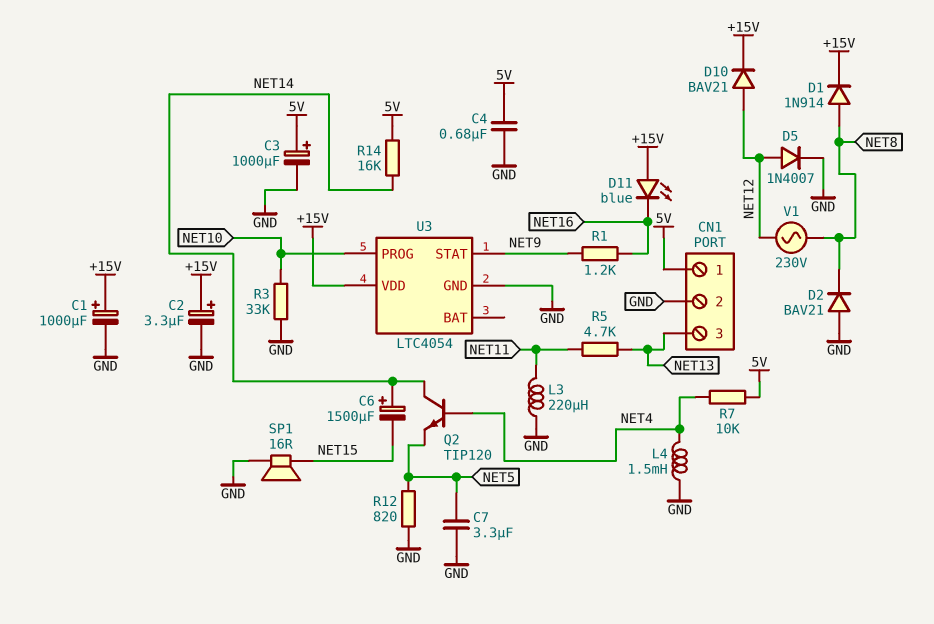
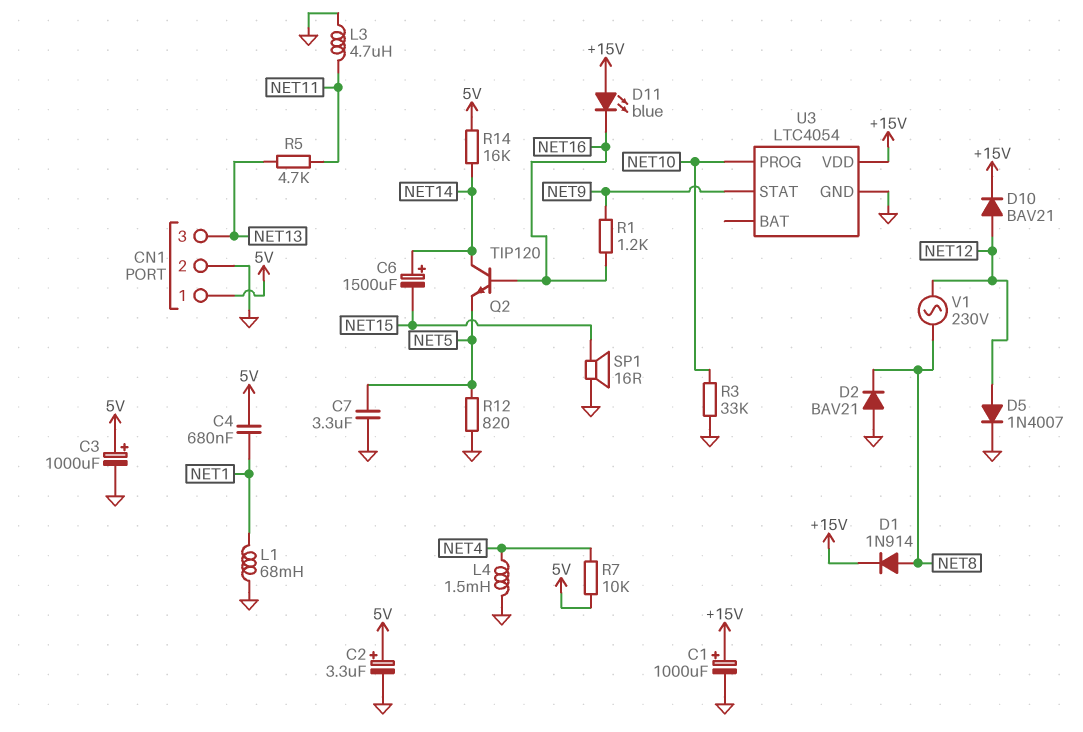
C2: 3.3uF (plus +15V, minus GND) -> 3.3uF (plus 5V, minus GND)
C4: 680nF (5V, GND) -> 680nF (5V, NET1)
L1: none -> 68mH (GND, NET1)
L3: 220uH (GND, NET11) -> 4.7uH (GND, NET11)
Q2: NPN TIP120 (B NET4, C NET14, E NET5) -> NPN TIP120 (B NET16, C NET14, E NET5)

